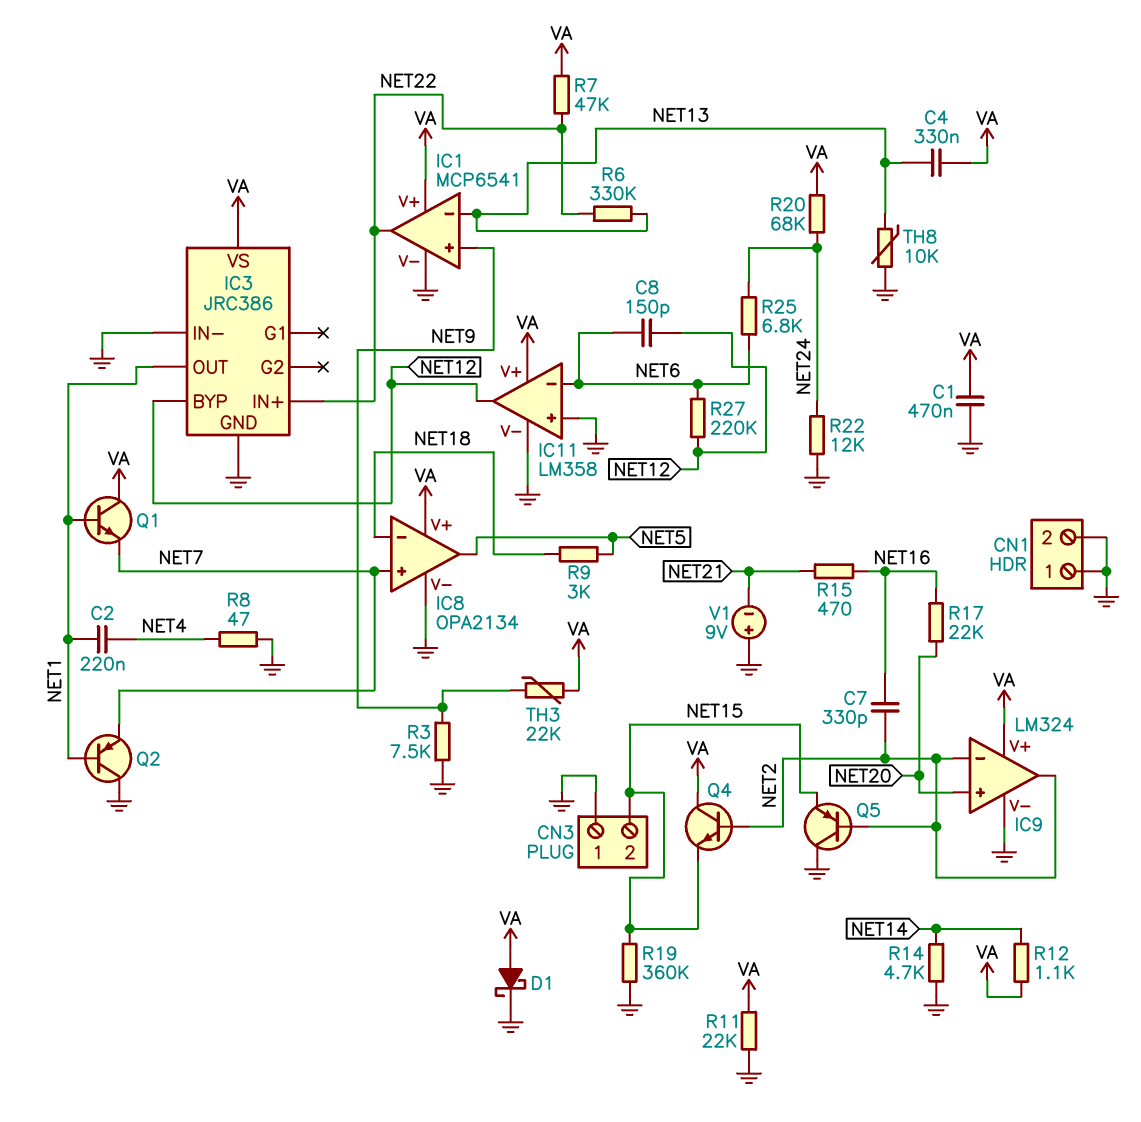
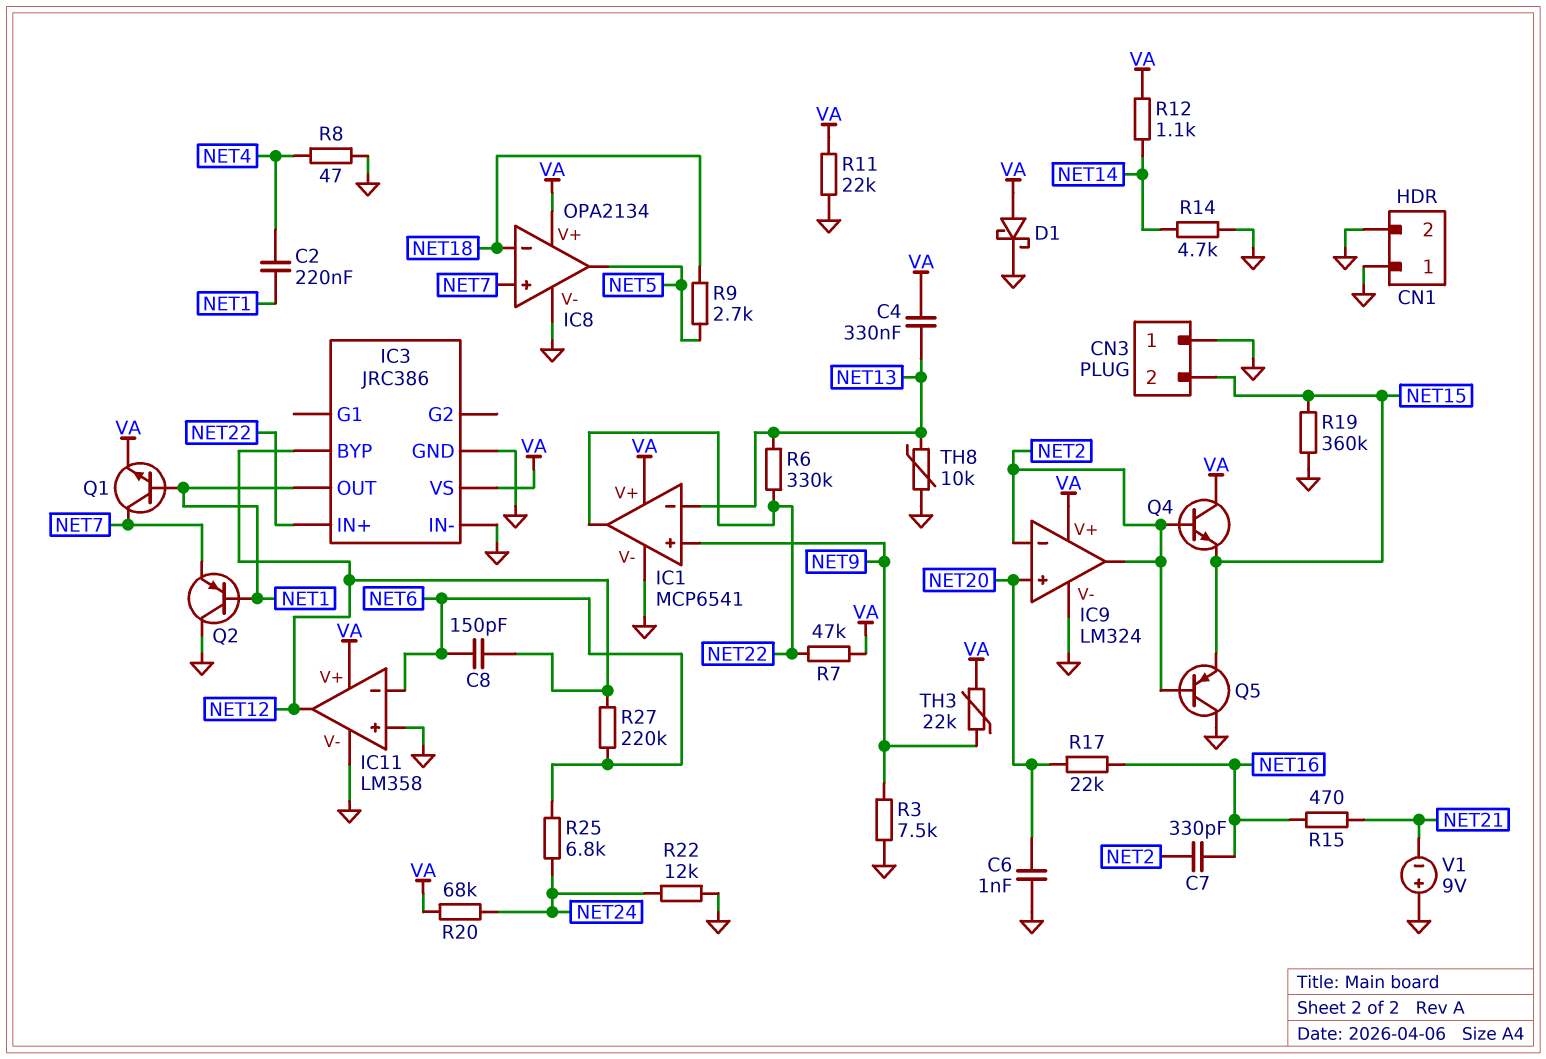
C1: 470nF (GND, VA) -> none
C6: none -> 1nF (GND, NET20)
Q1: NPN (B NET1, C VA, E NET7) -> NPN (B NET1, C NET7, E VA)
R9: 3k (NET5, NET18) -> 2.7k (NET5, NET18)

